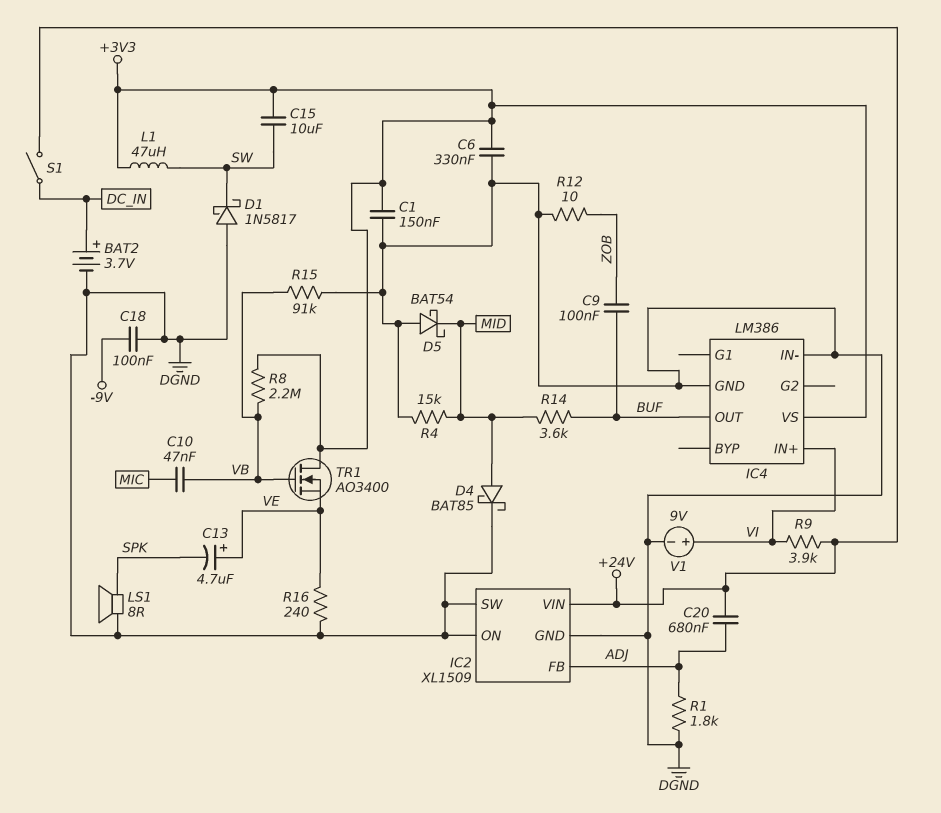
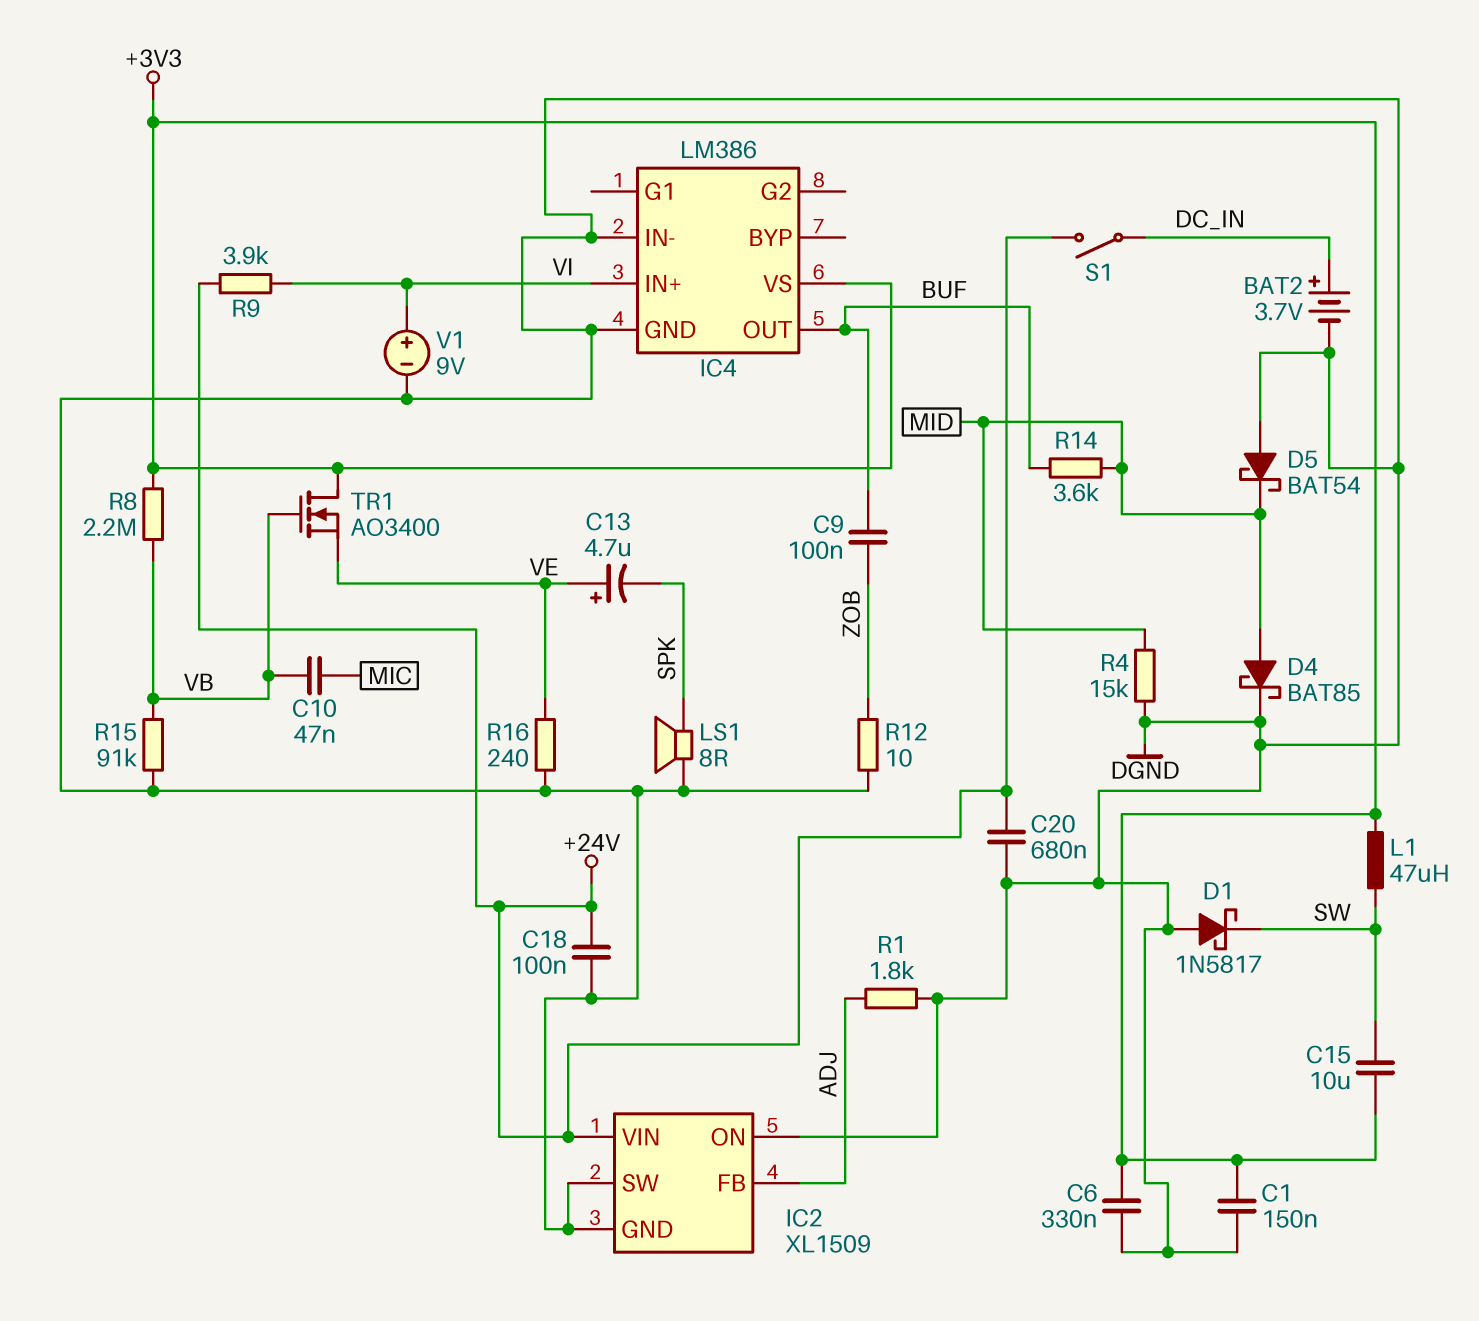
C18: 100nF (-9V, DGND) -> 100nF (+24V, DGND)
C20: 680nF (+24V, ADJ) -> 680nF (+24V, DGND)

